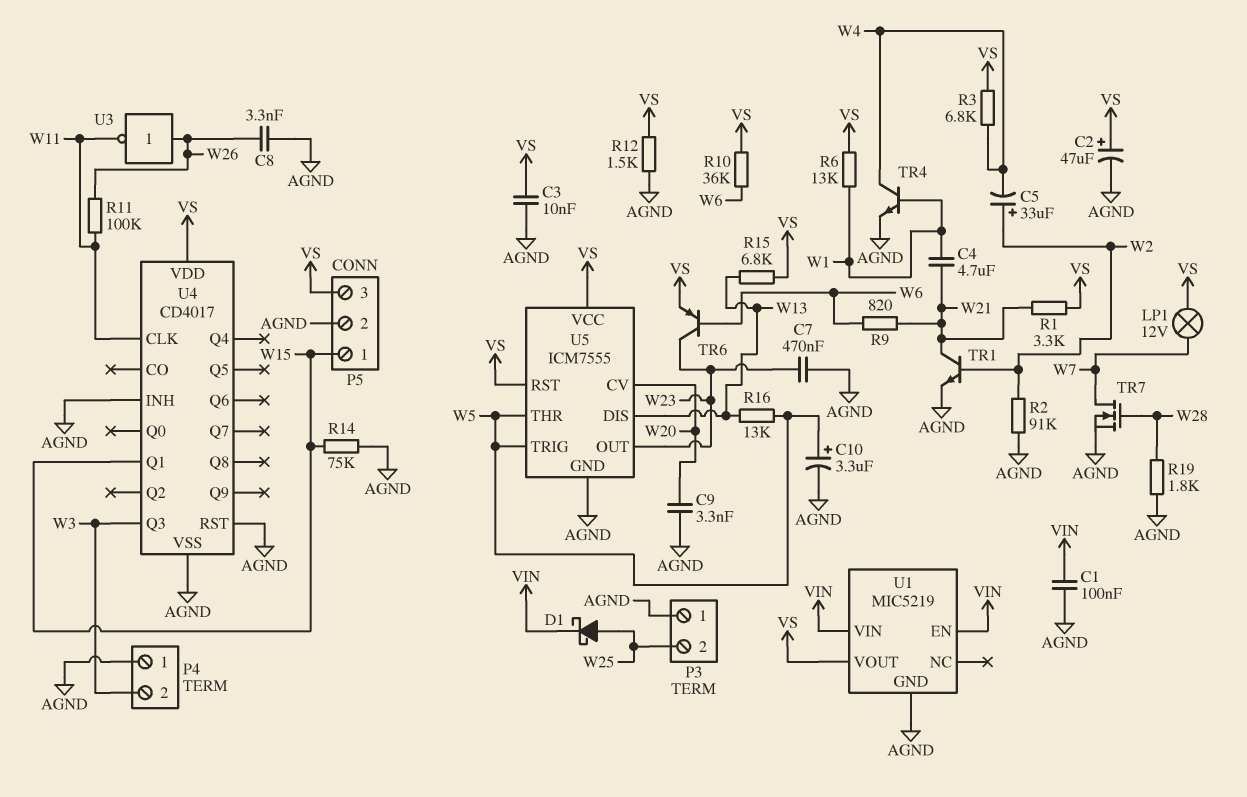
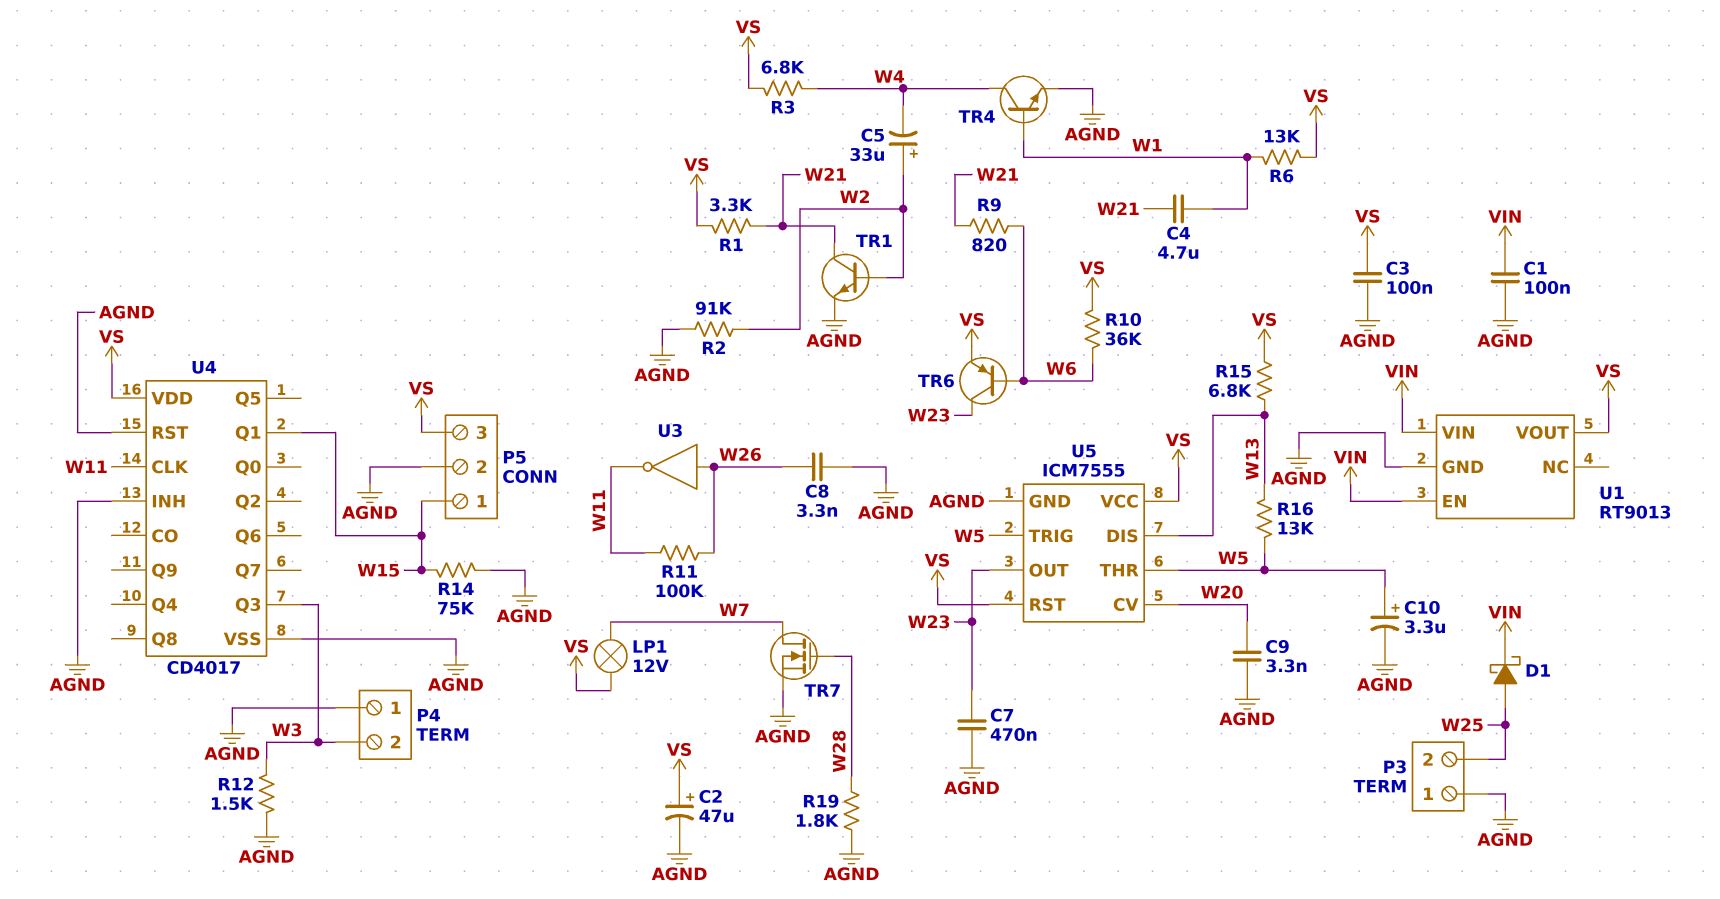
C3: 10nF (AGND, VS) -> 100nF (AGND, VS)
R12: 1.5k (AGND, VS) -> 1.5k (AGND, W3)
U1: MIC5219 -> RT9013

